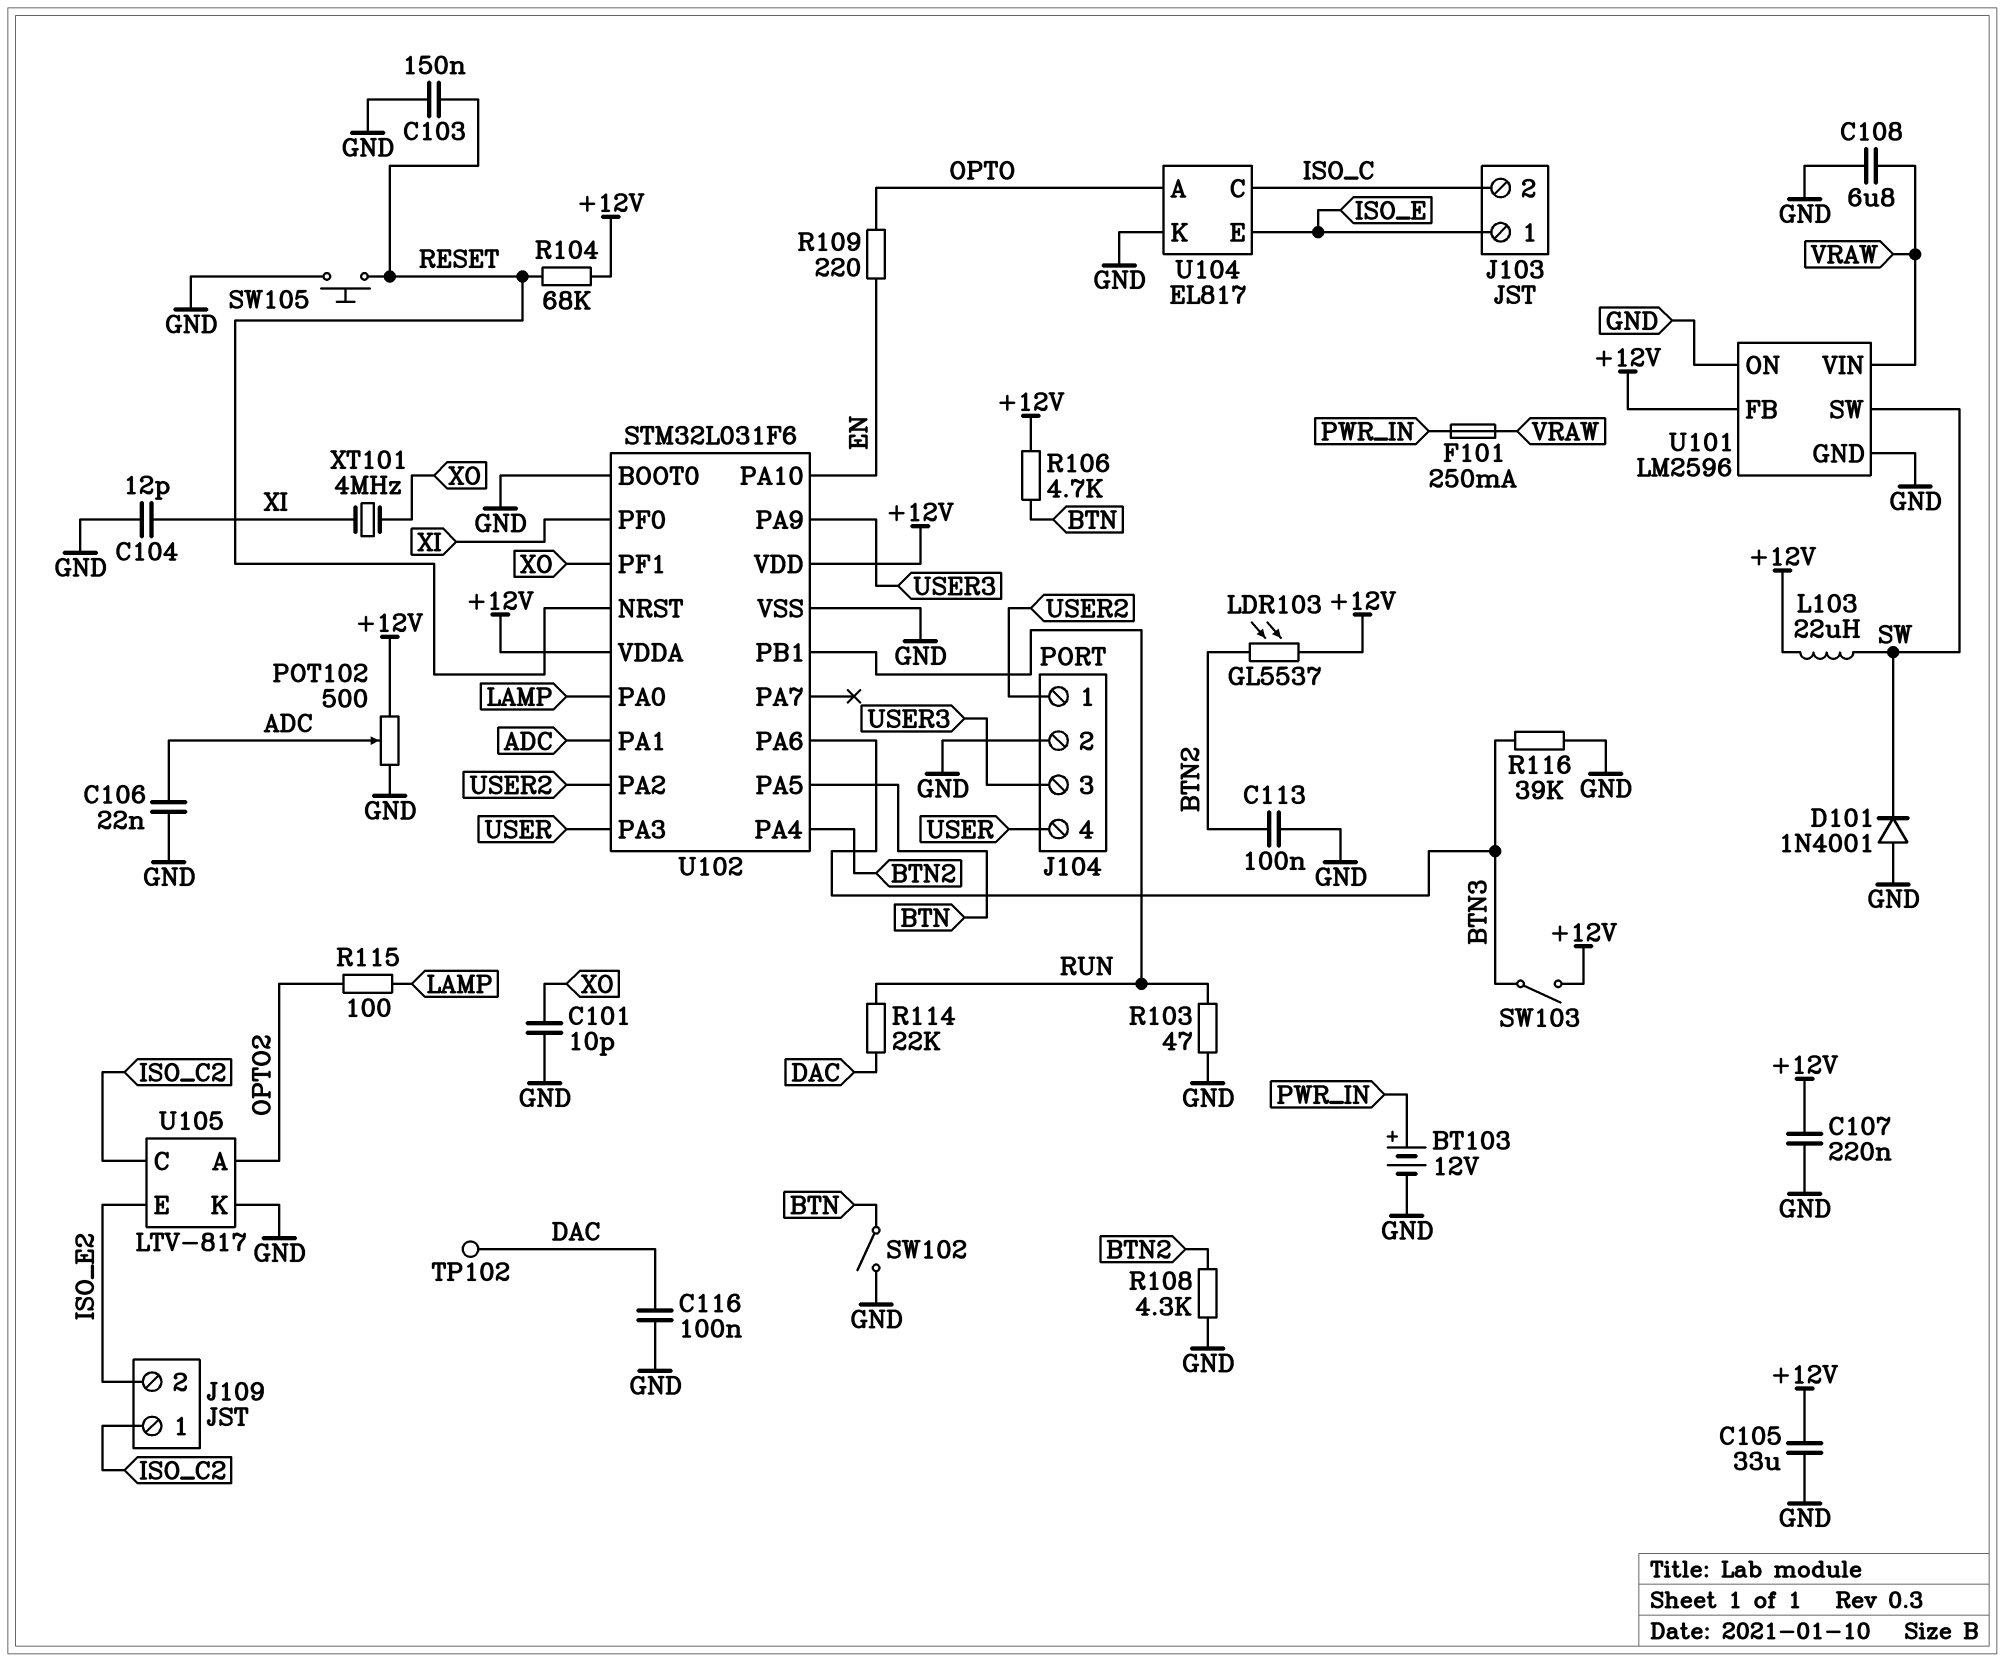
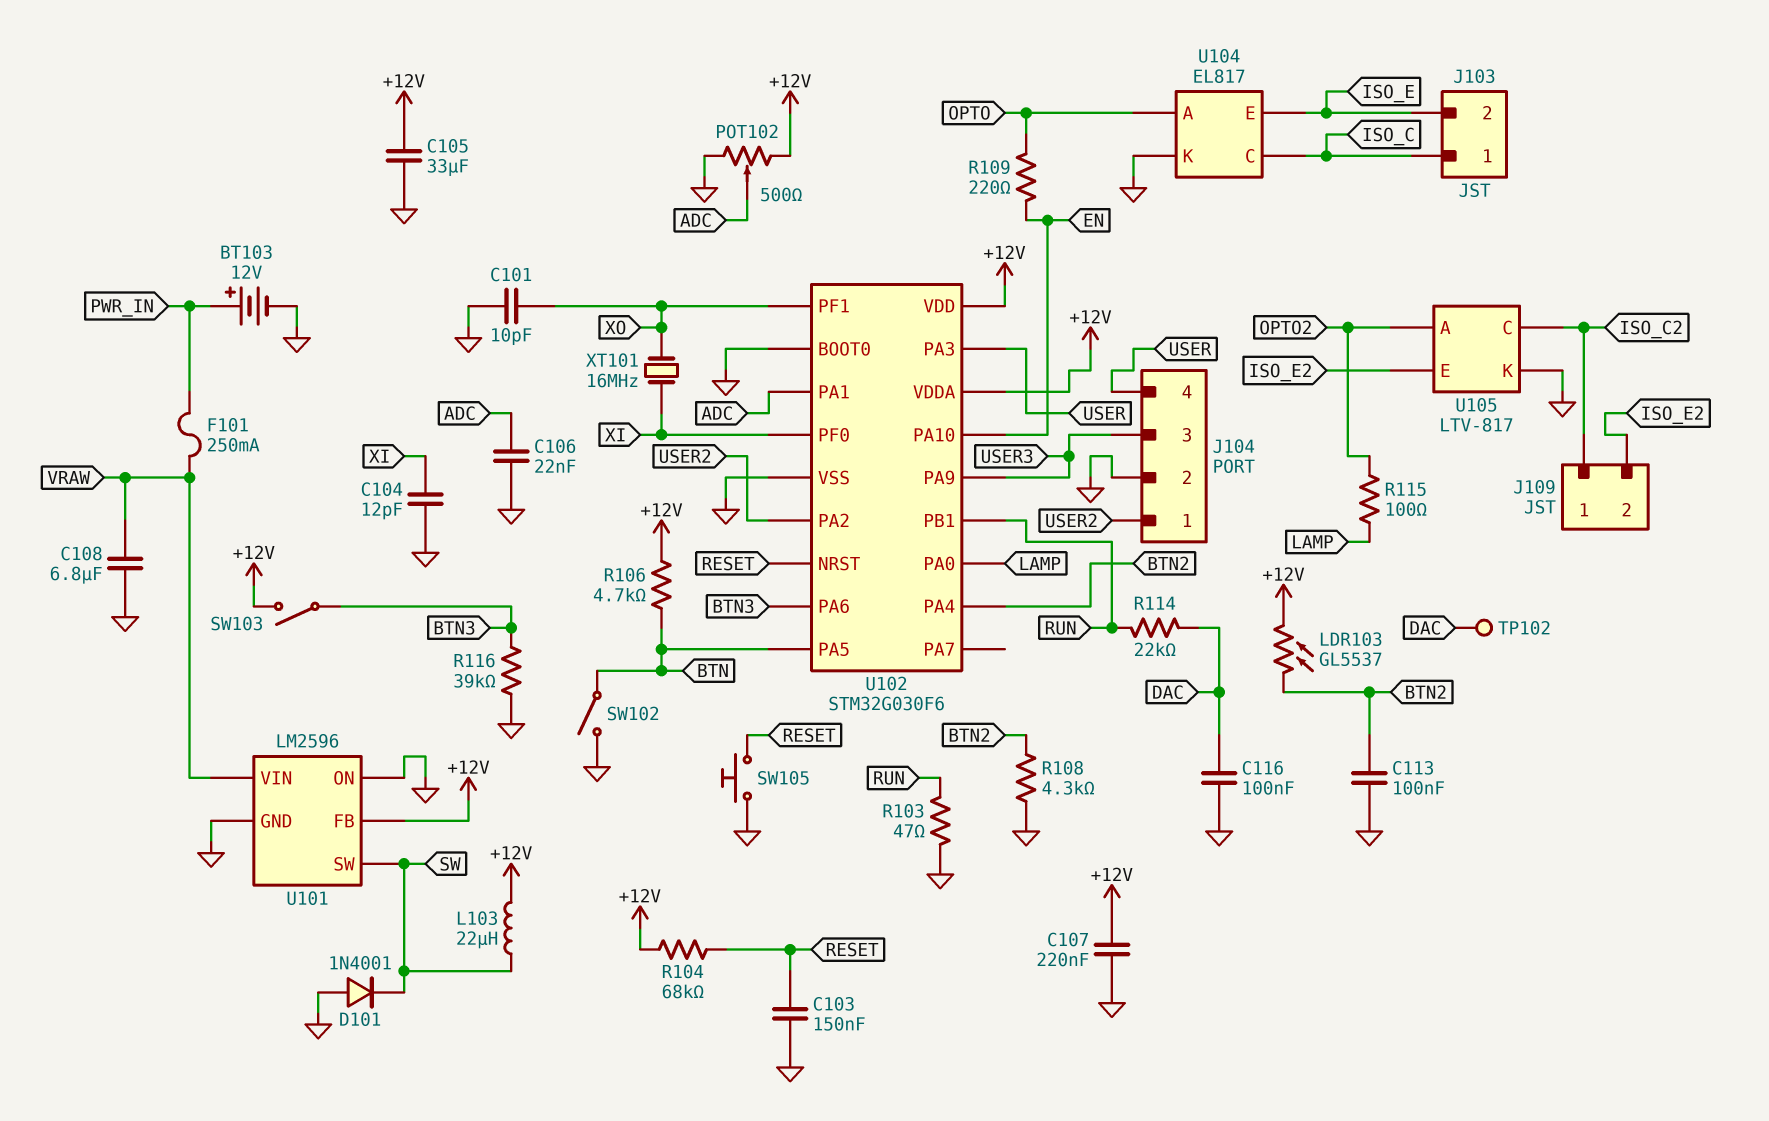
J103 pin 1: ISO_E -> ISO_C
J103 pin 2: ISO_C -> ISO_E
U102: STM32L031F6 -> STM32G030F6
XT101: 4MHz (XI, XO) -> 16MHz (XI, XO)

